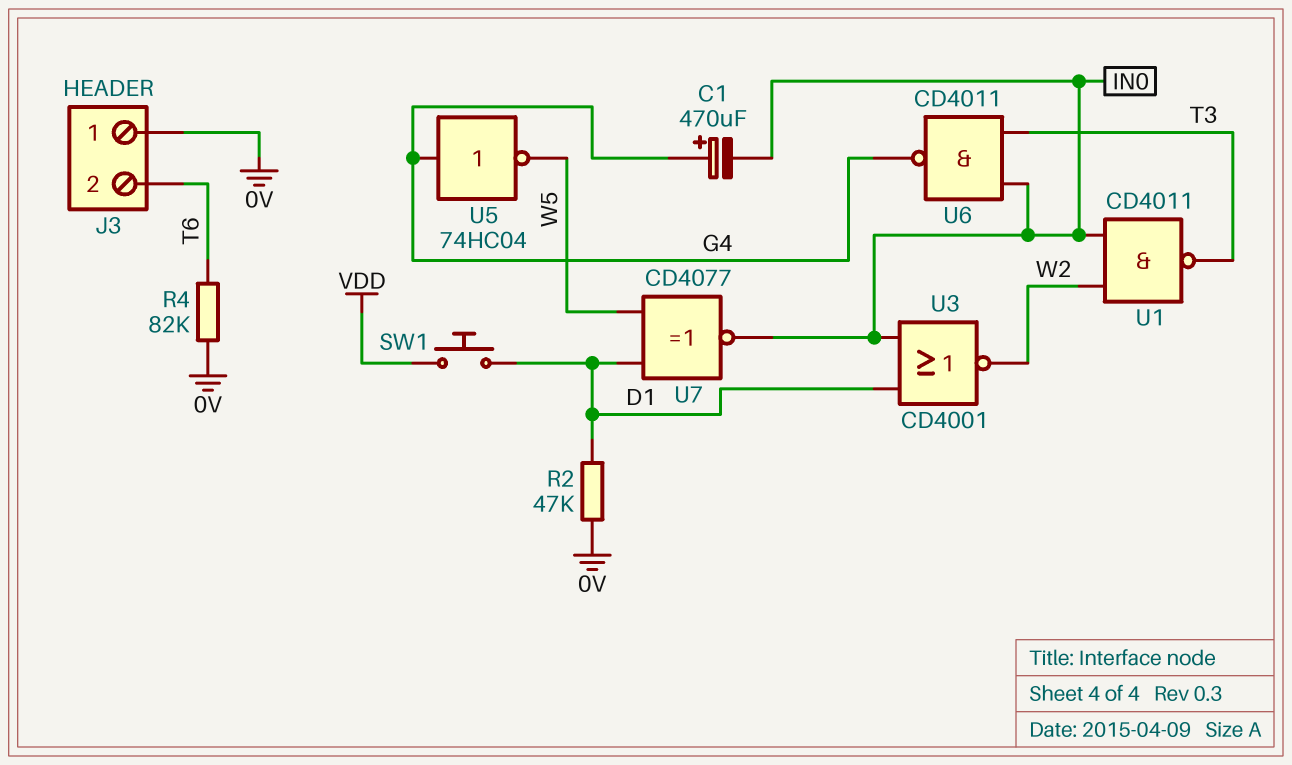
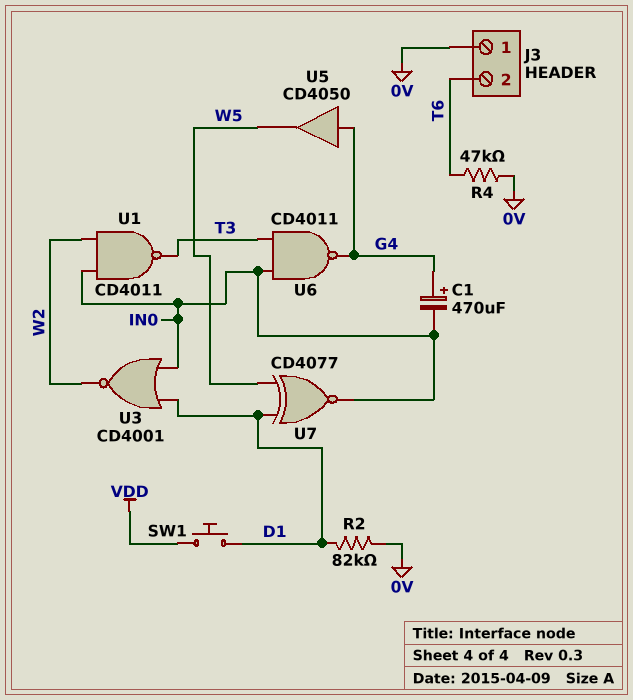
R2: 47k (0V, D1) -> 82k (0V, D1)
R4: 82k (0V, T6) -> 47k (0V, T6)
U5: NOT 74HC04 (in G4, out W5) -> buffer CD4050 (in G4, out W5)

